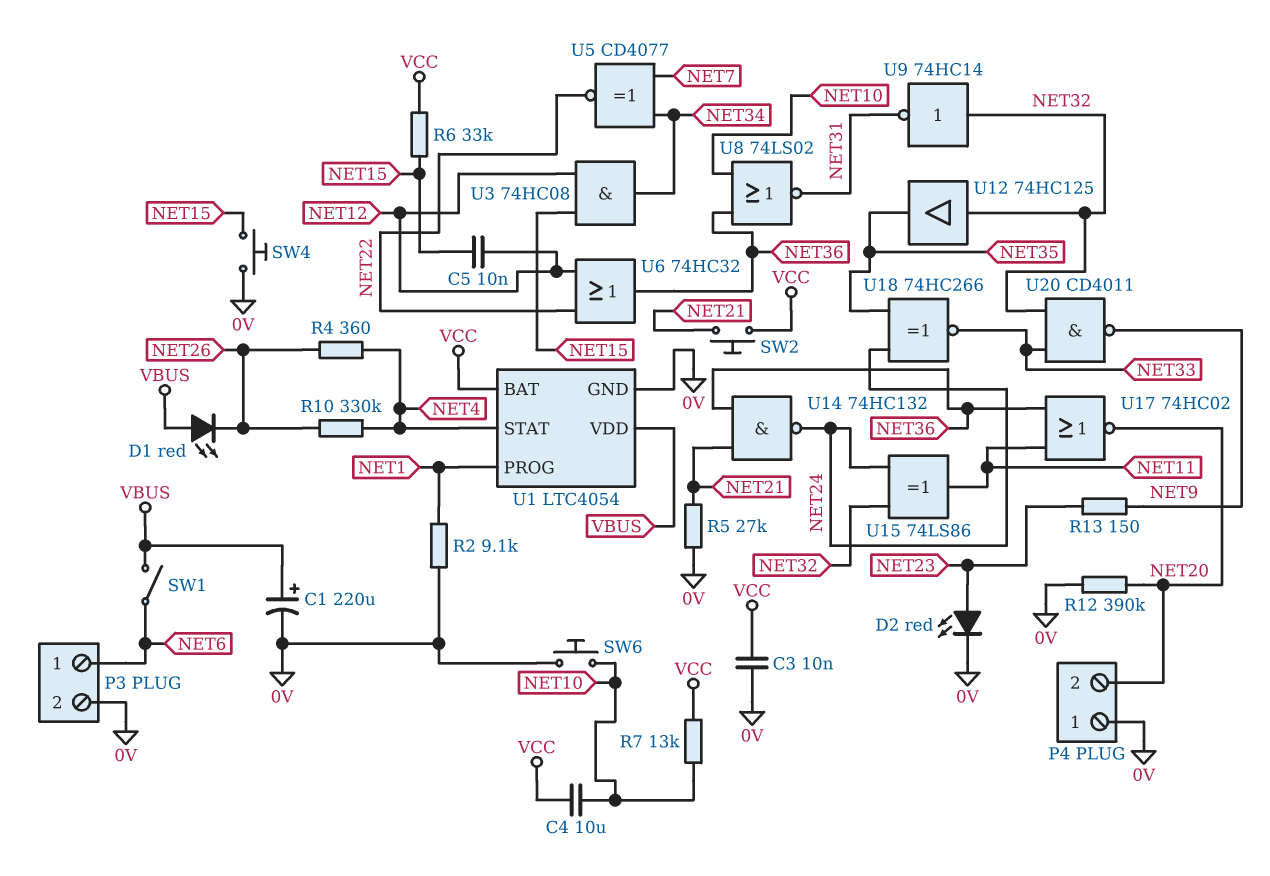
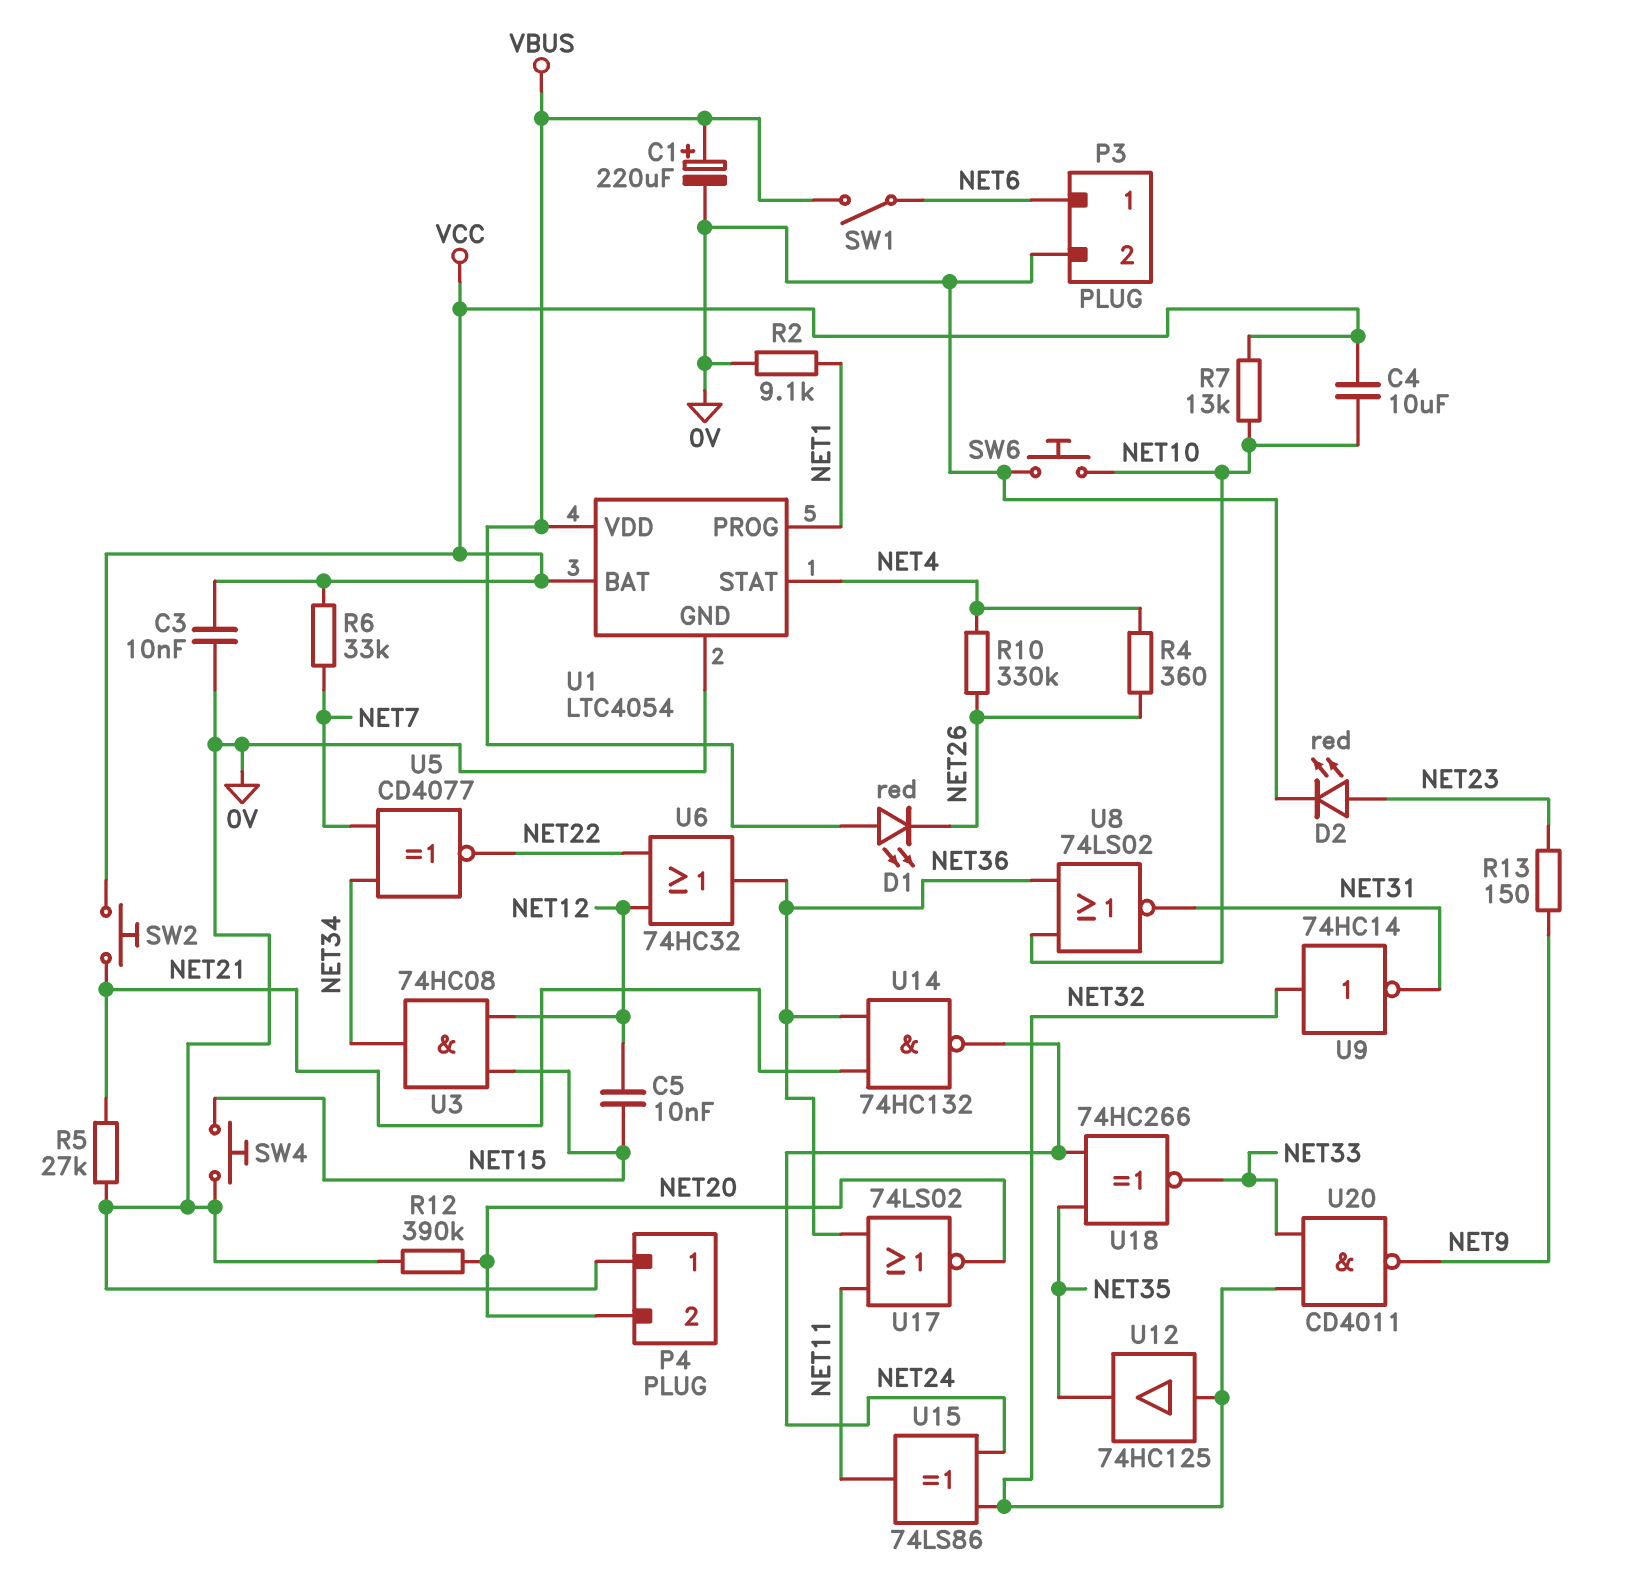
R6: 33k (NET15, VCC) -> 33k (NET7, VCC)
U17: NOR 74HC02 (in NET11, in NET36, out NET20) -> NOR 74LS02 (in NET11, in NET36, out NET20)

